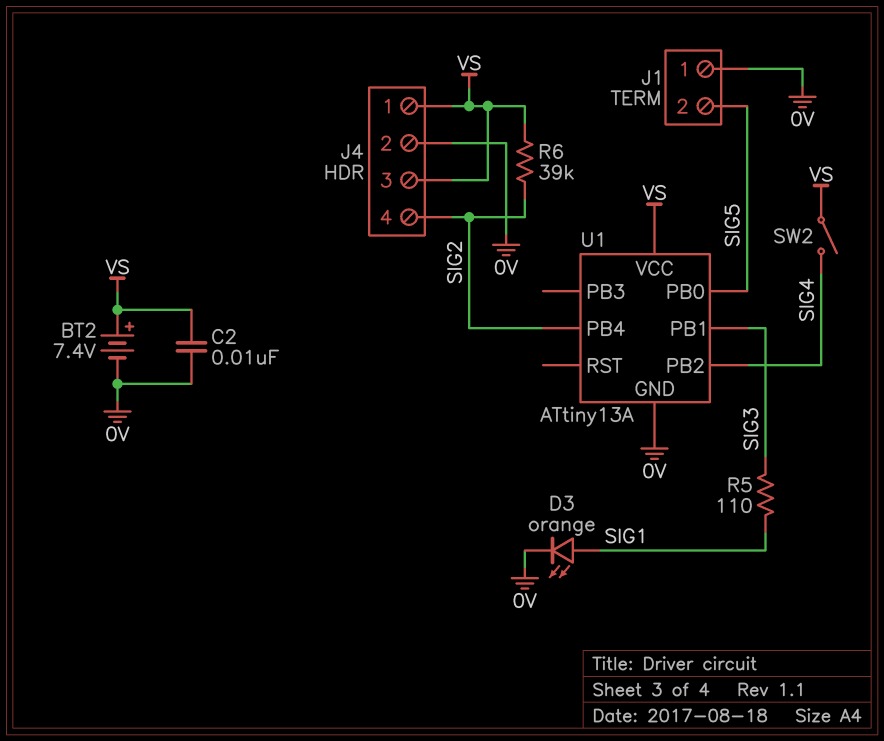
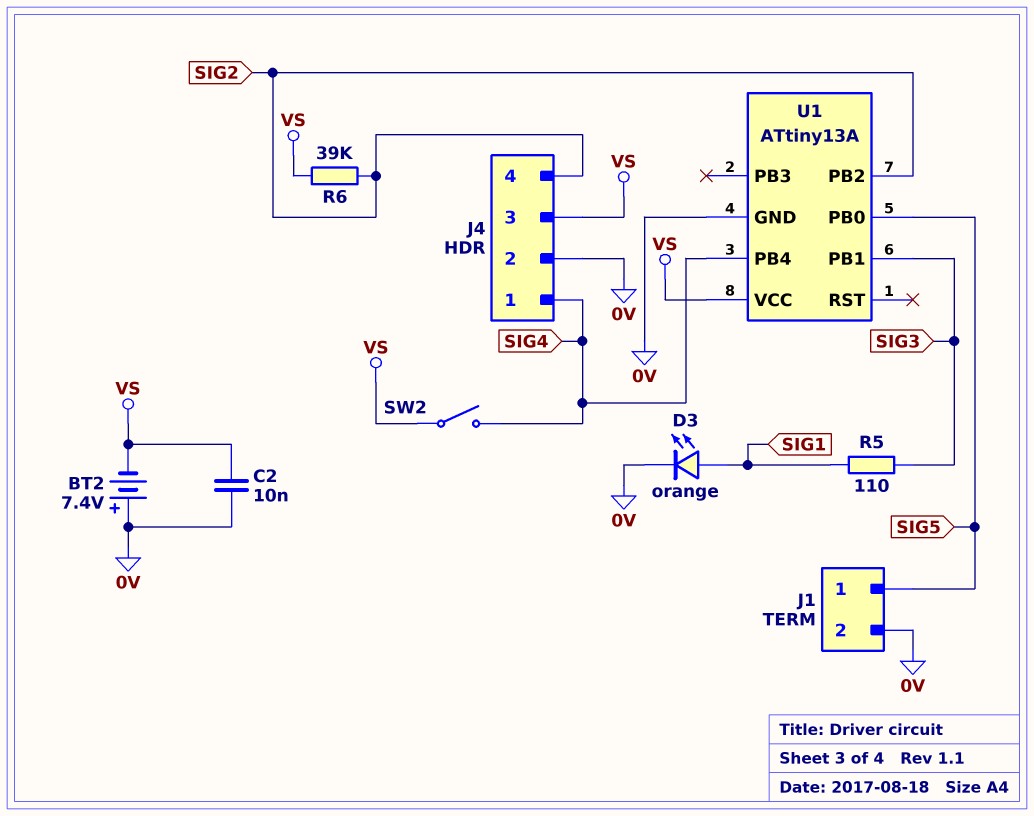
BT2: 7.4V (plus VS, minus 0V) -> 7.4V (plus 0V, minus VS)
J1 pin 1: 0V -> SIG5
J1 pin 2: SIG5 -> 0V
J4 pin 1: VS -> SIG4
U1 pin PB2: SIG4 -> SIG2
U1 pin PB4: SIG2 -> SIG4

